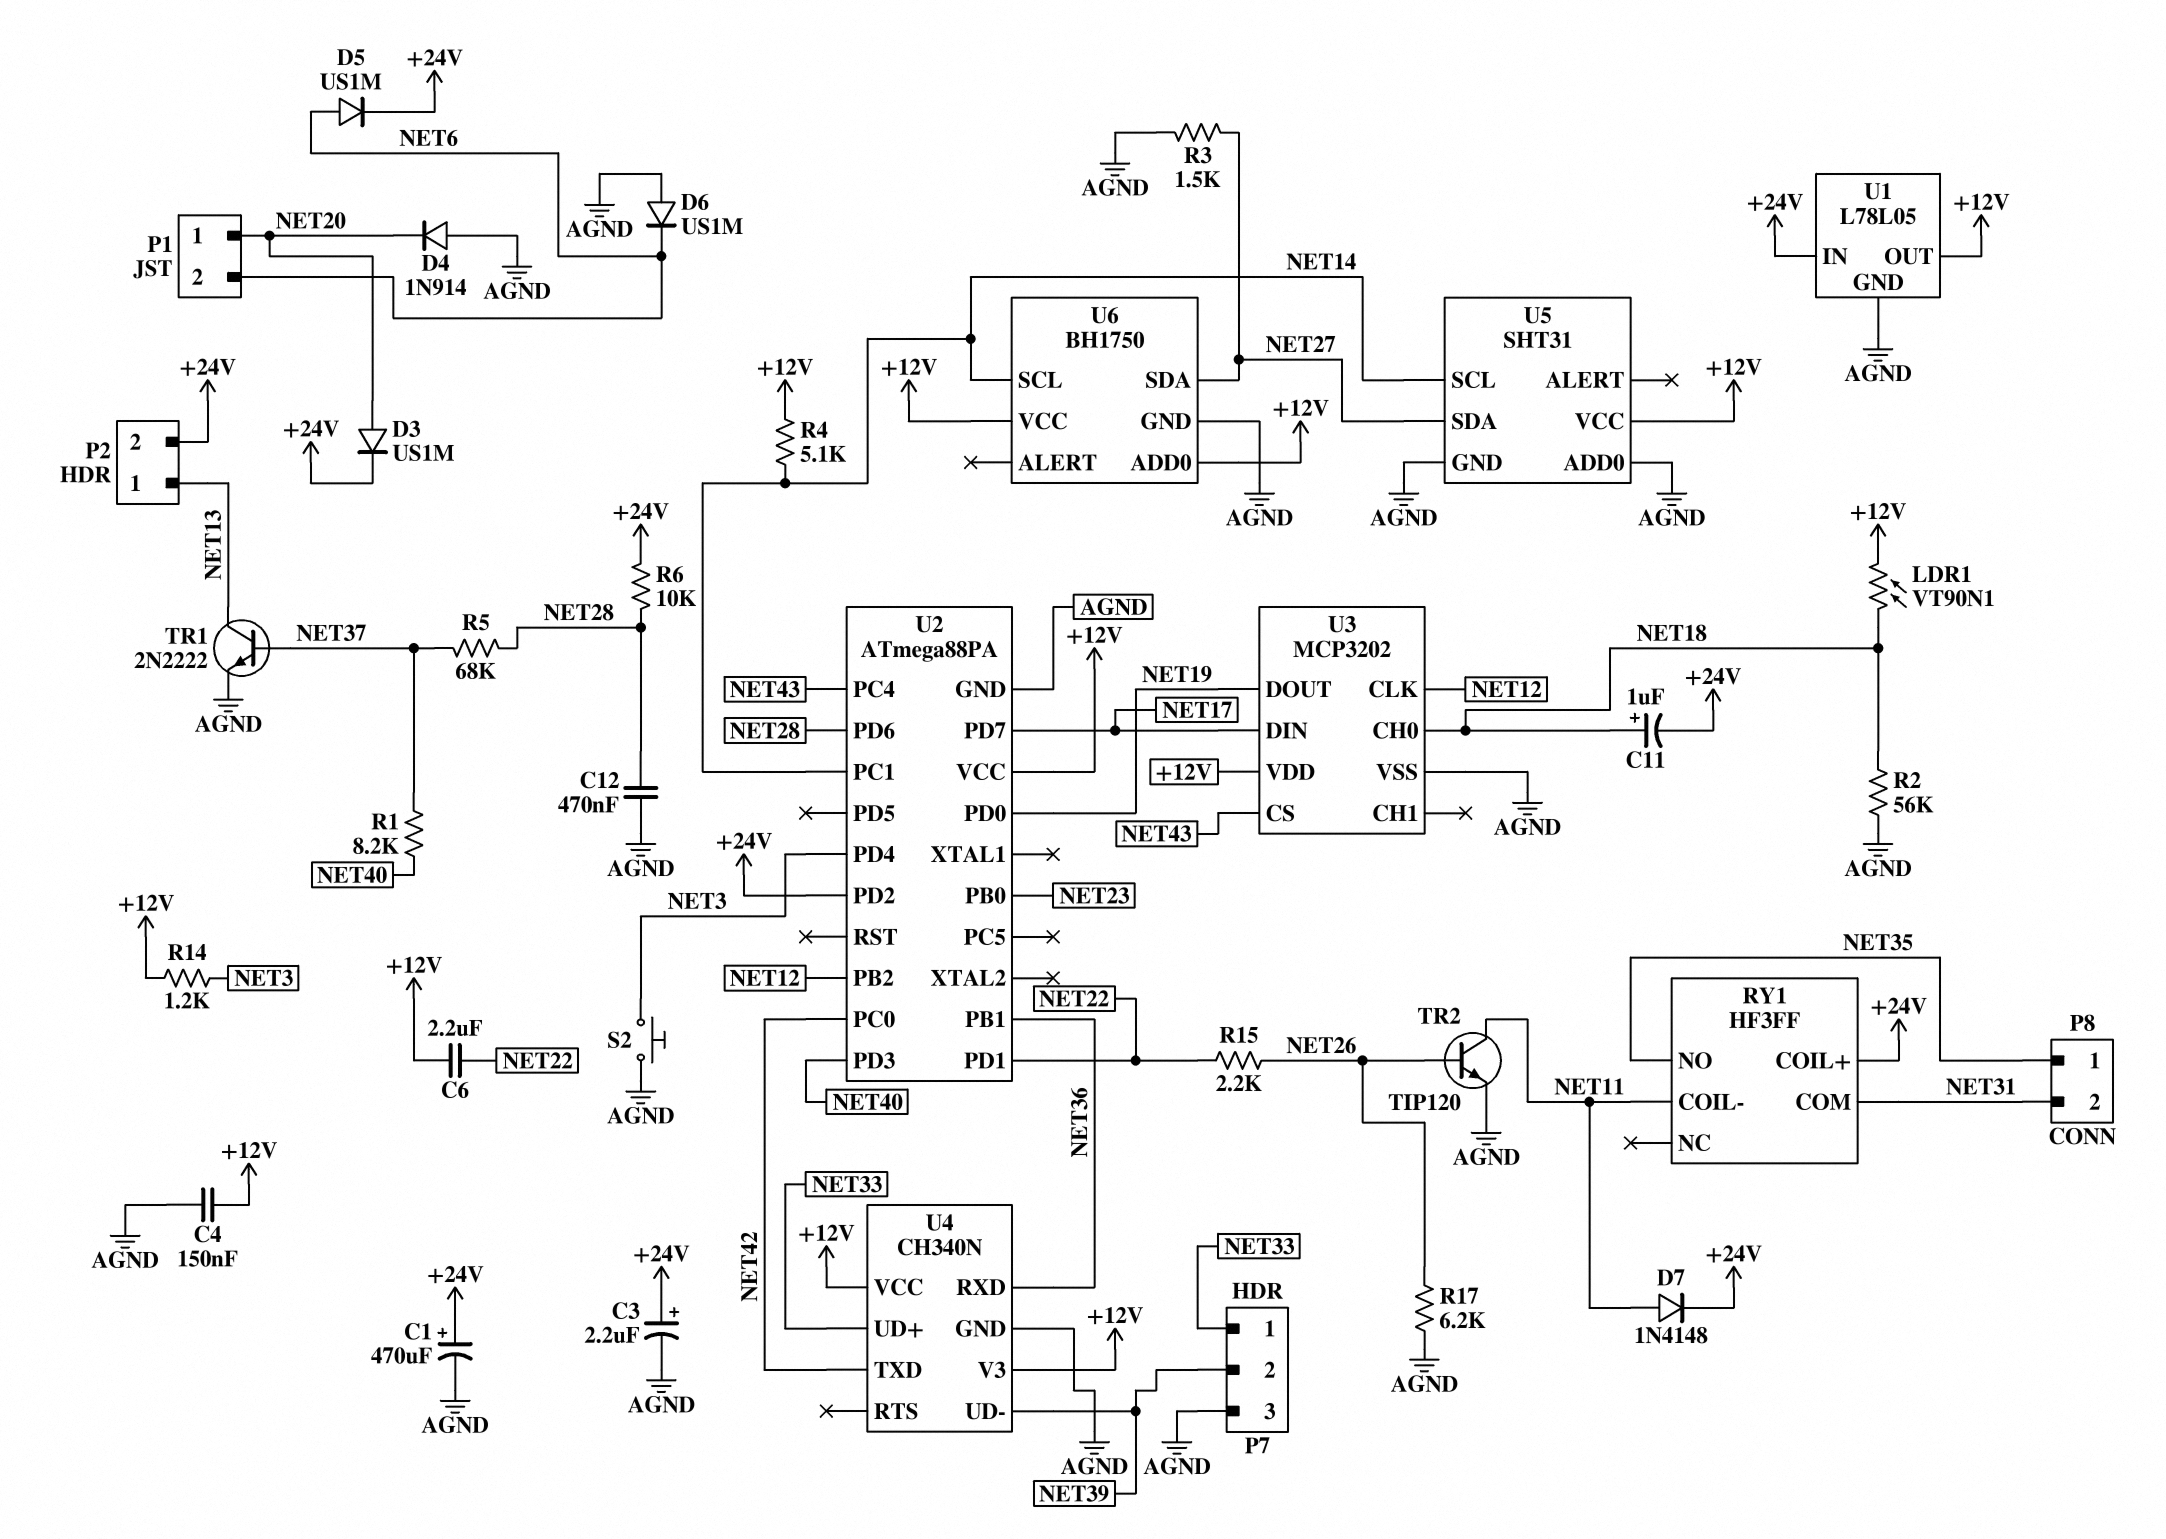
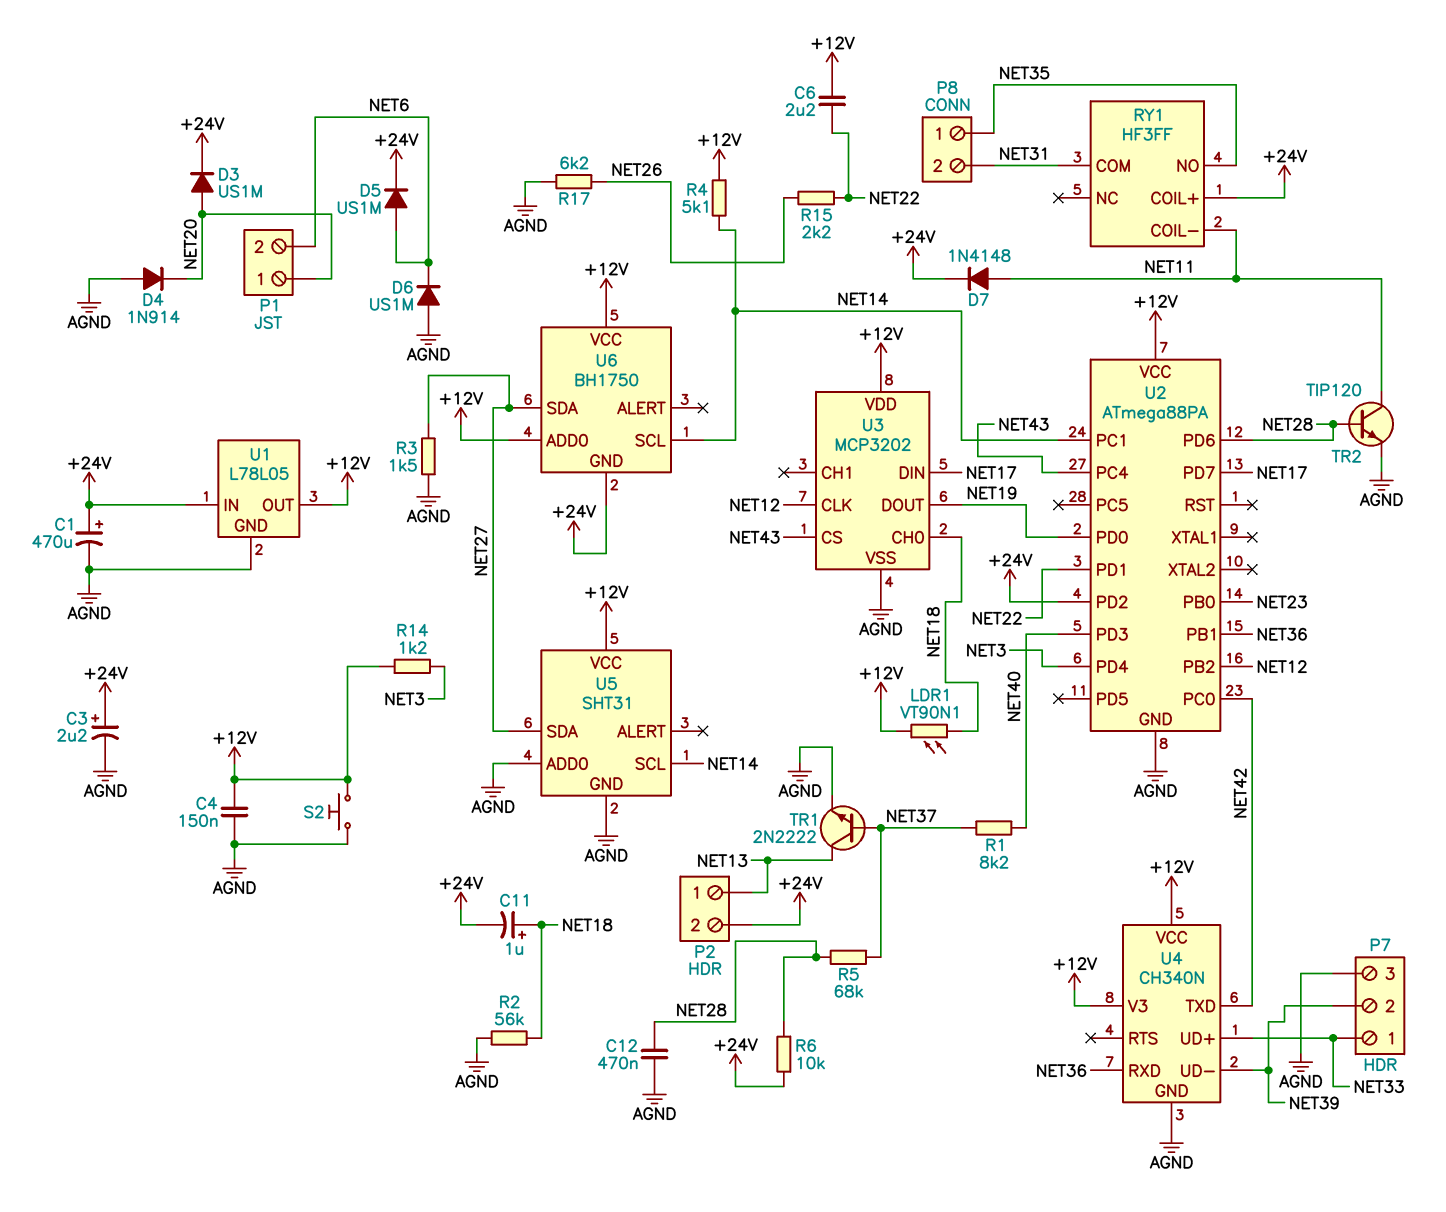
S2: button (AGND, NET3) -> button (+12V, AGND)
TR2: NPN TIP120 (B NET26, C NET11, E AGND) -> NPN TIP120 (B NET28, C NET11, E AGND)
U6 pin GND: AGND -> +24V

